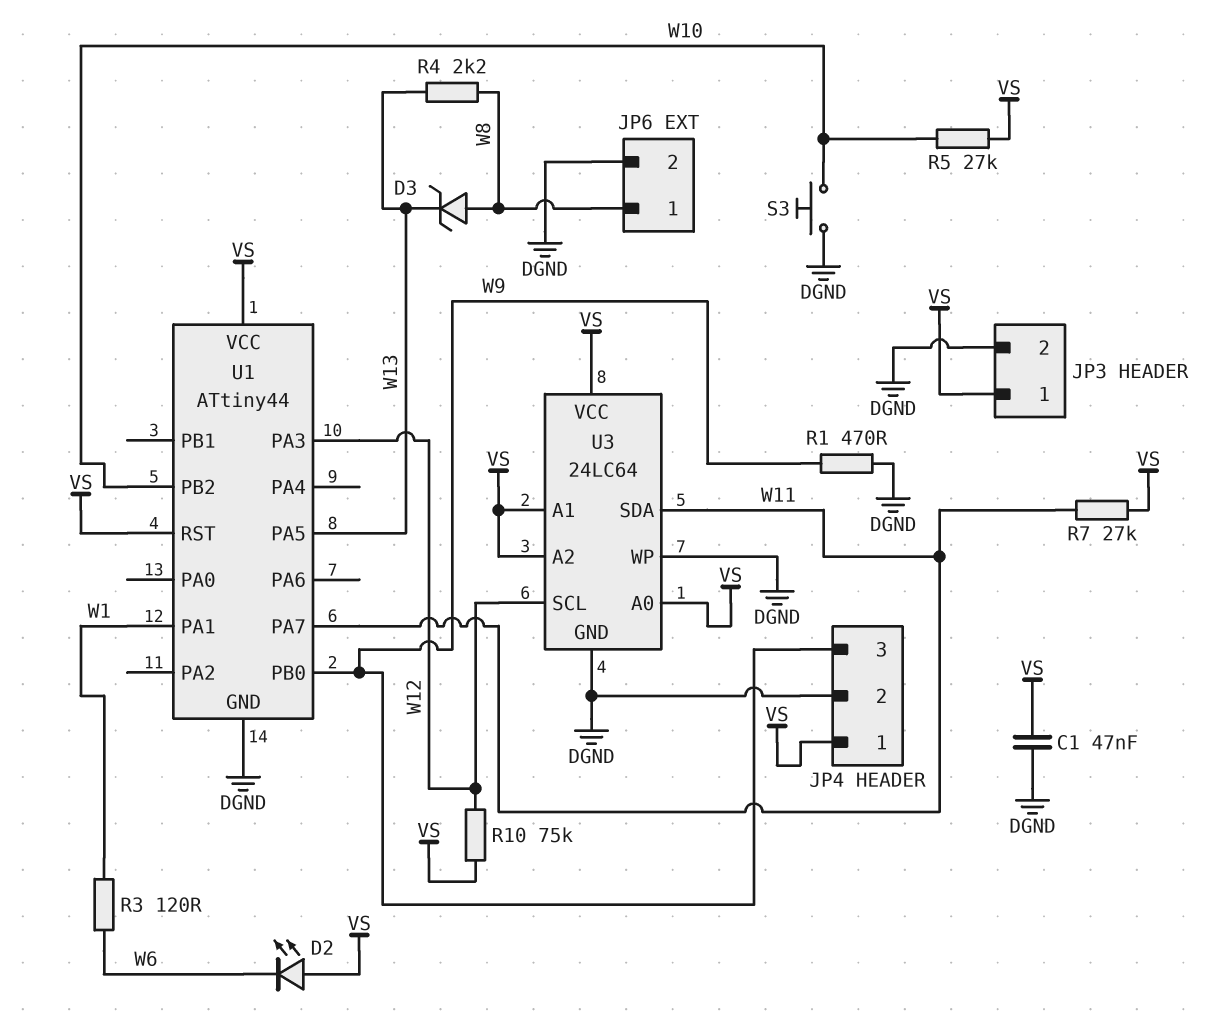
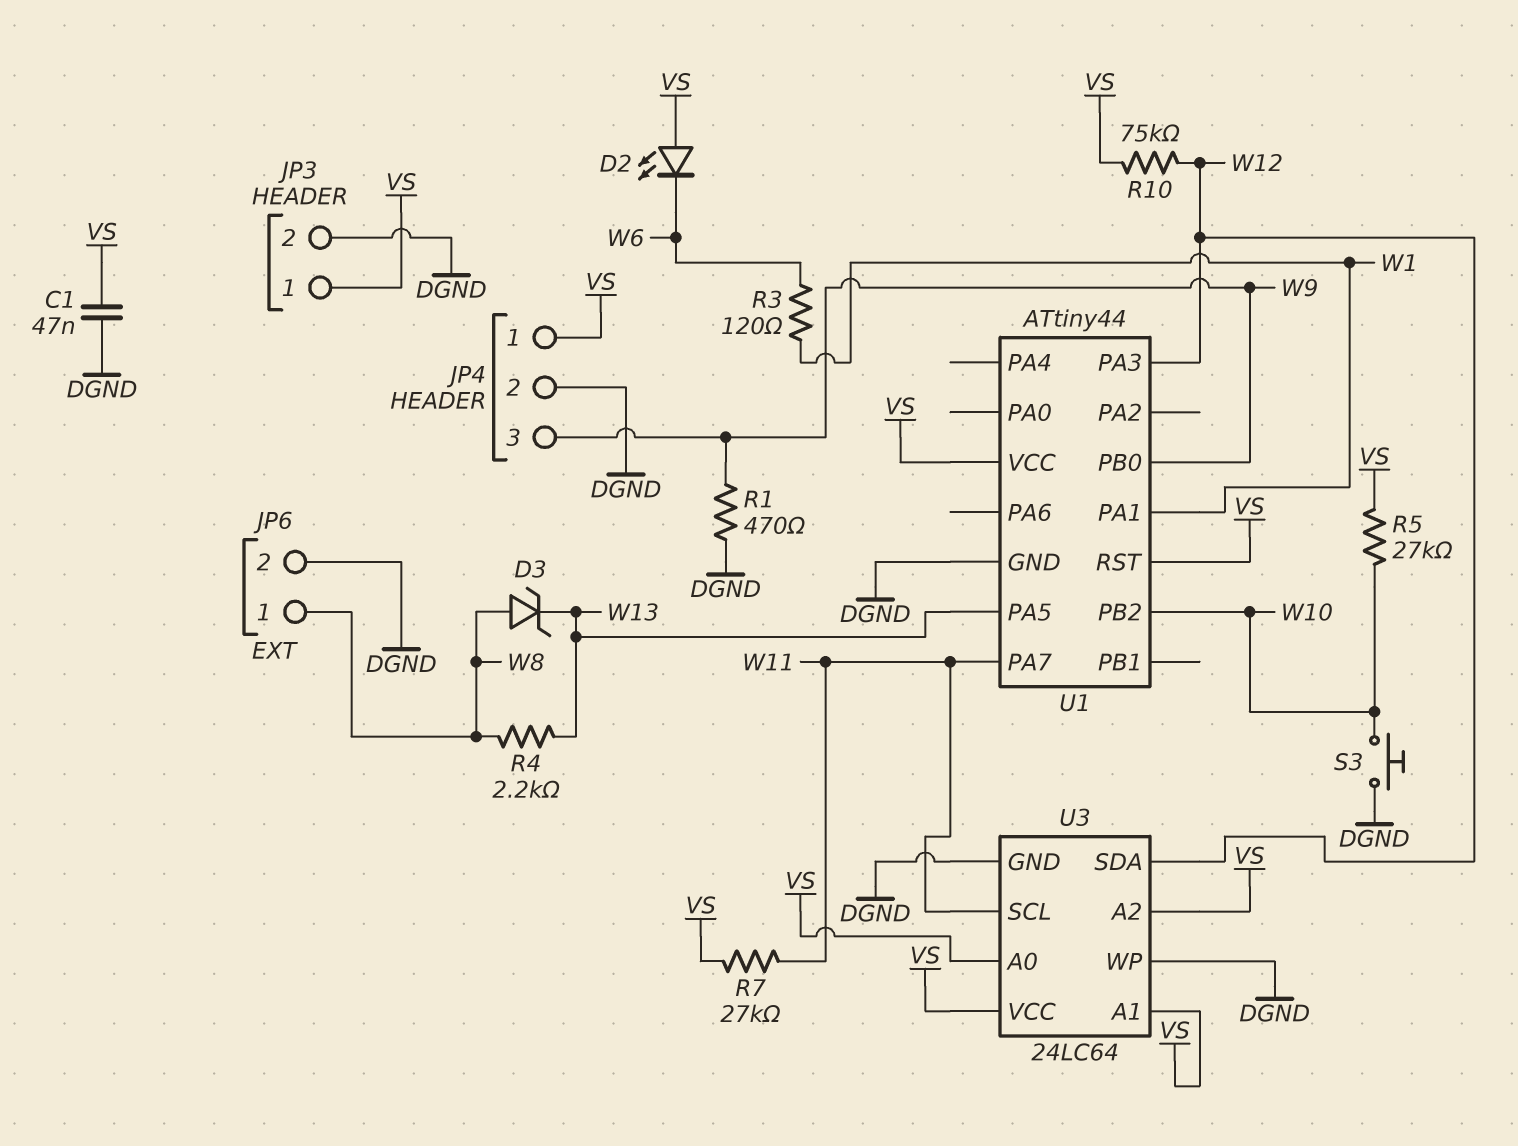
U3 pin SCL: W12 -> W11
U3 pin SDA: W11 -> W12

